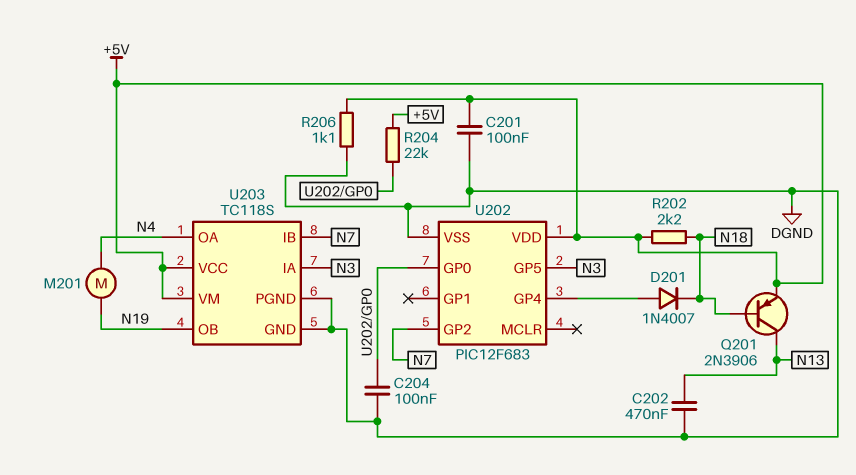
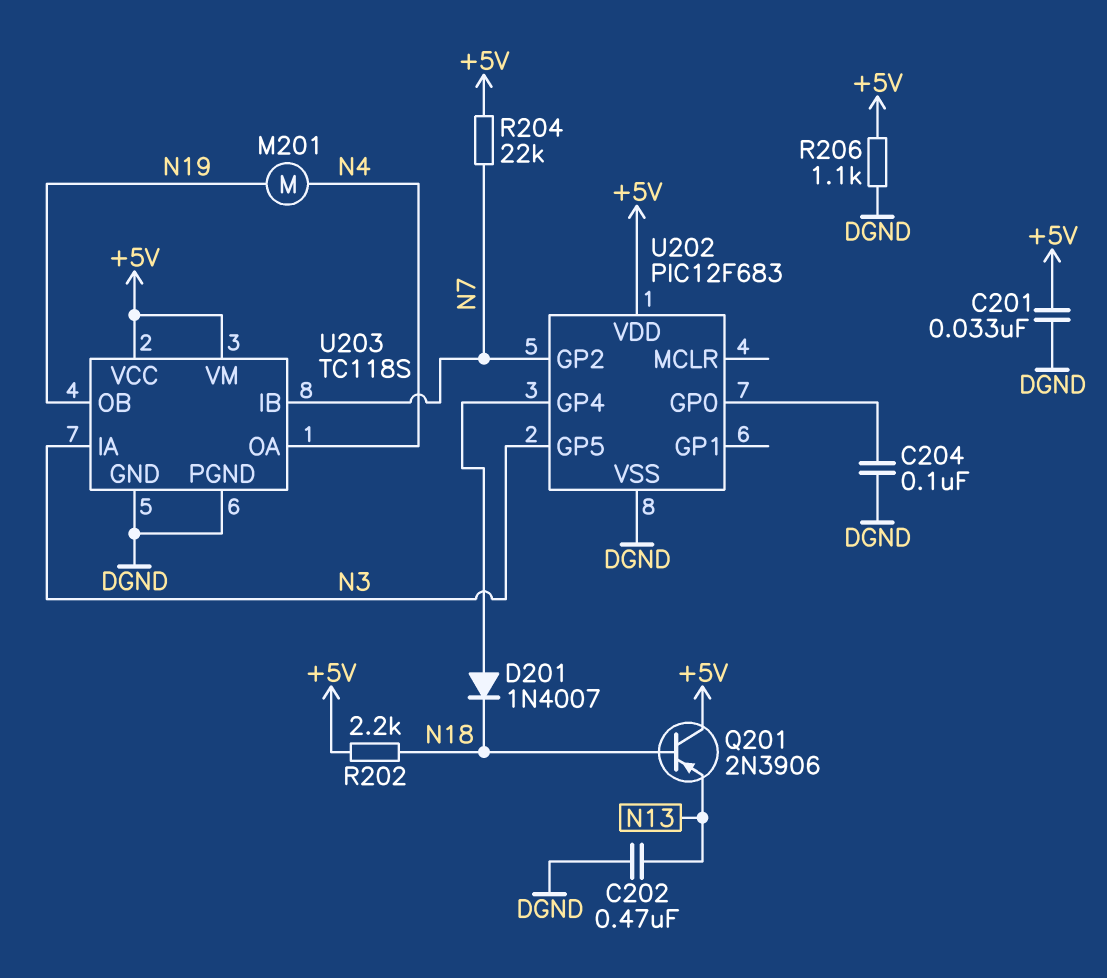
C201: 100nF (+5V, DGND) -> 33nF (+5V, DGND)
Q201: PNP 2N3906 (B N18, C N13, E +5V) -> PNP 2N3906 (B N18, C +5V, E N13)
R204: 22k (+5V, U202/GP0) -> 22k (+5V, N7)

